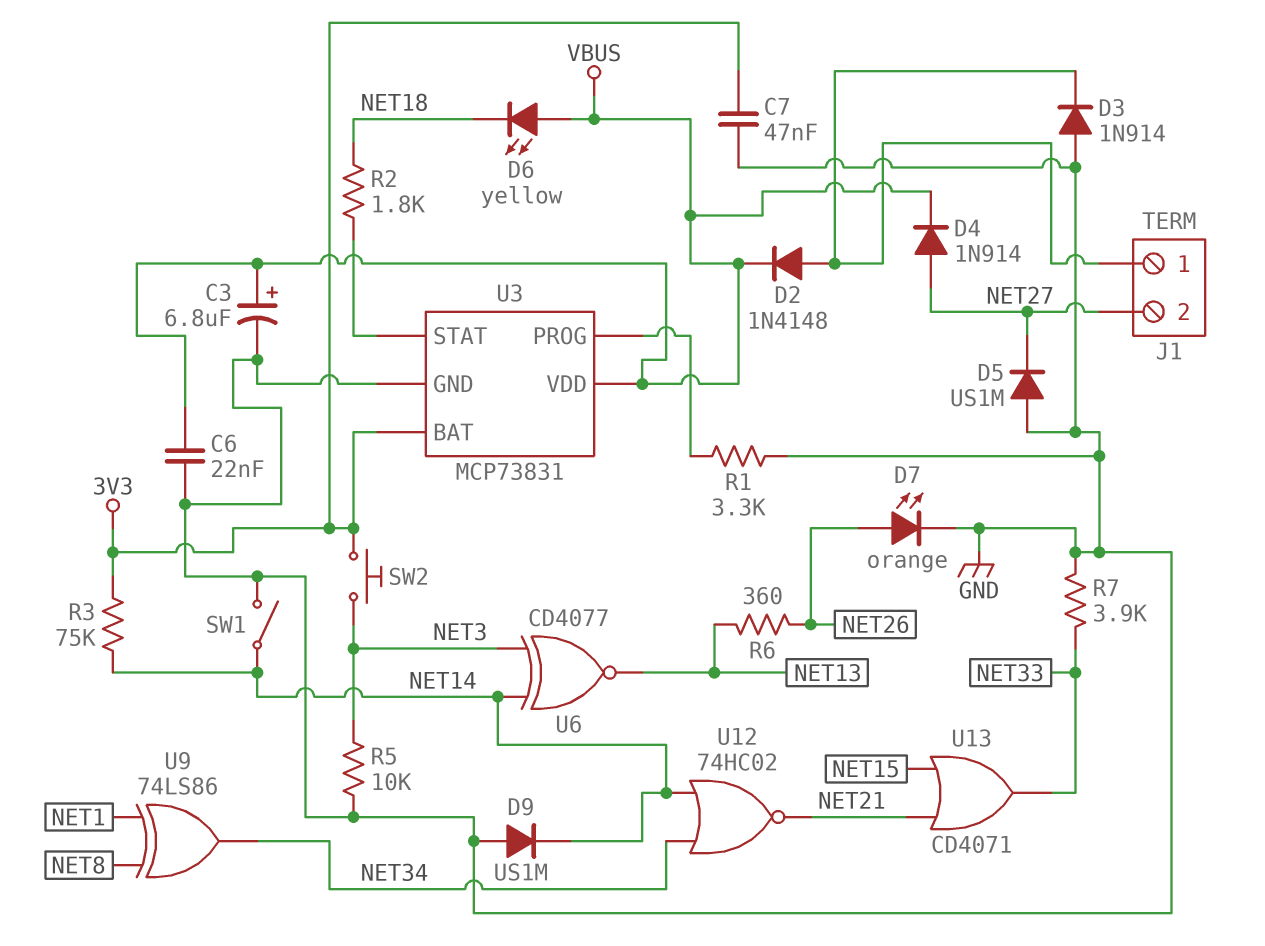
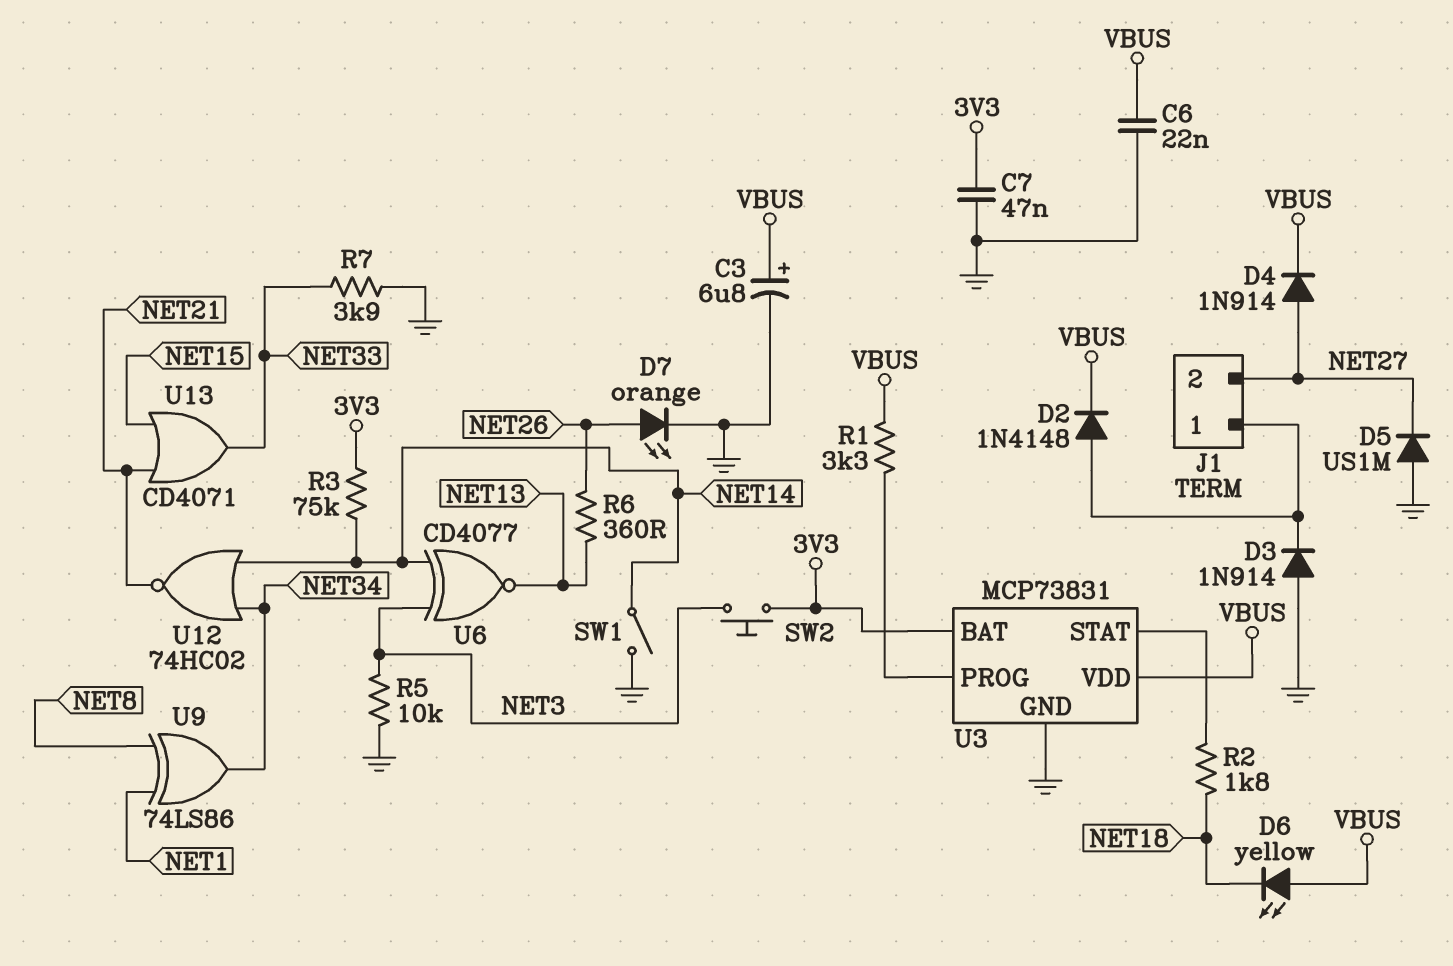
D9: diode US1M (A GND, K NET14) -> none
R1: 3.3k (GND, U3/PROG) -> 3.3k (U3/PROG, VBUS)

